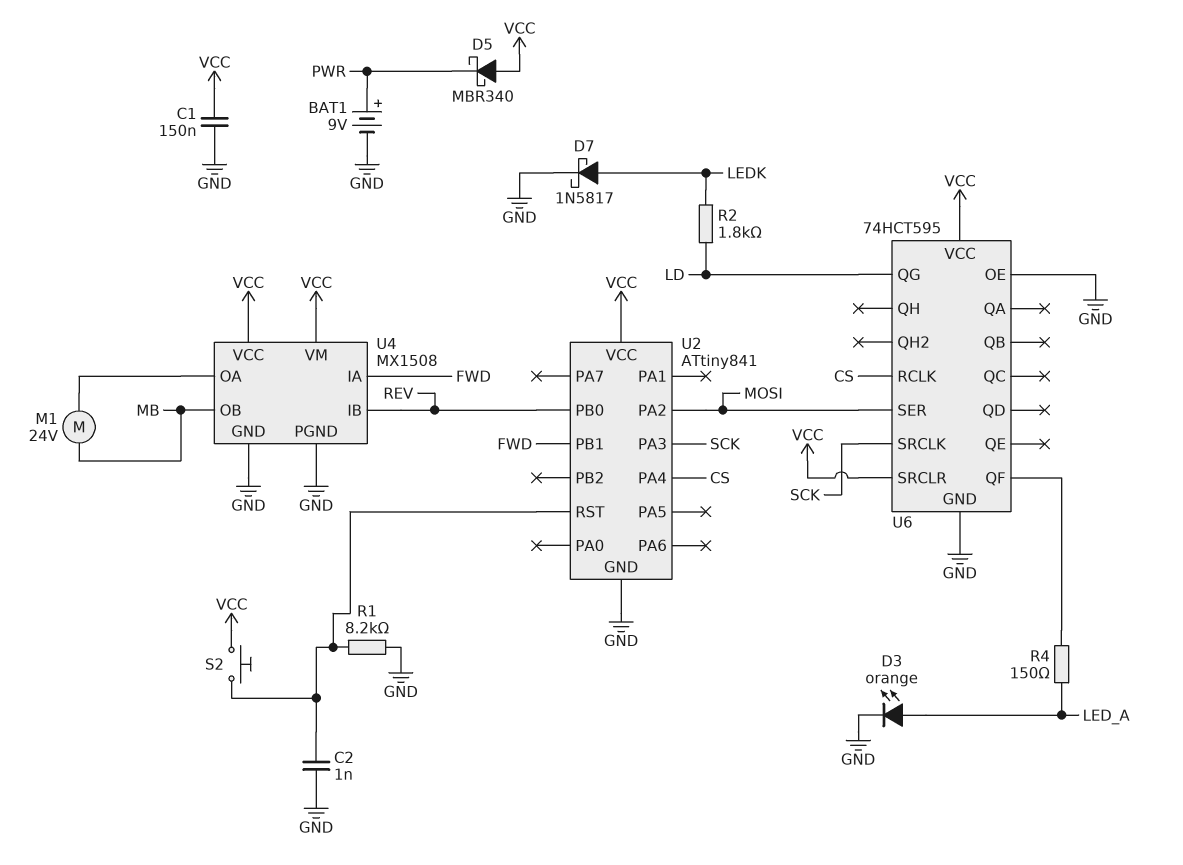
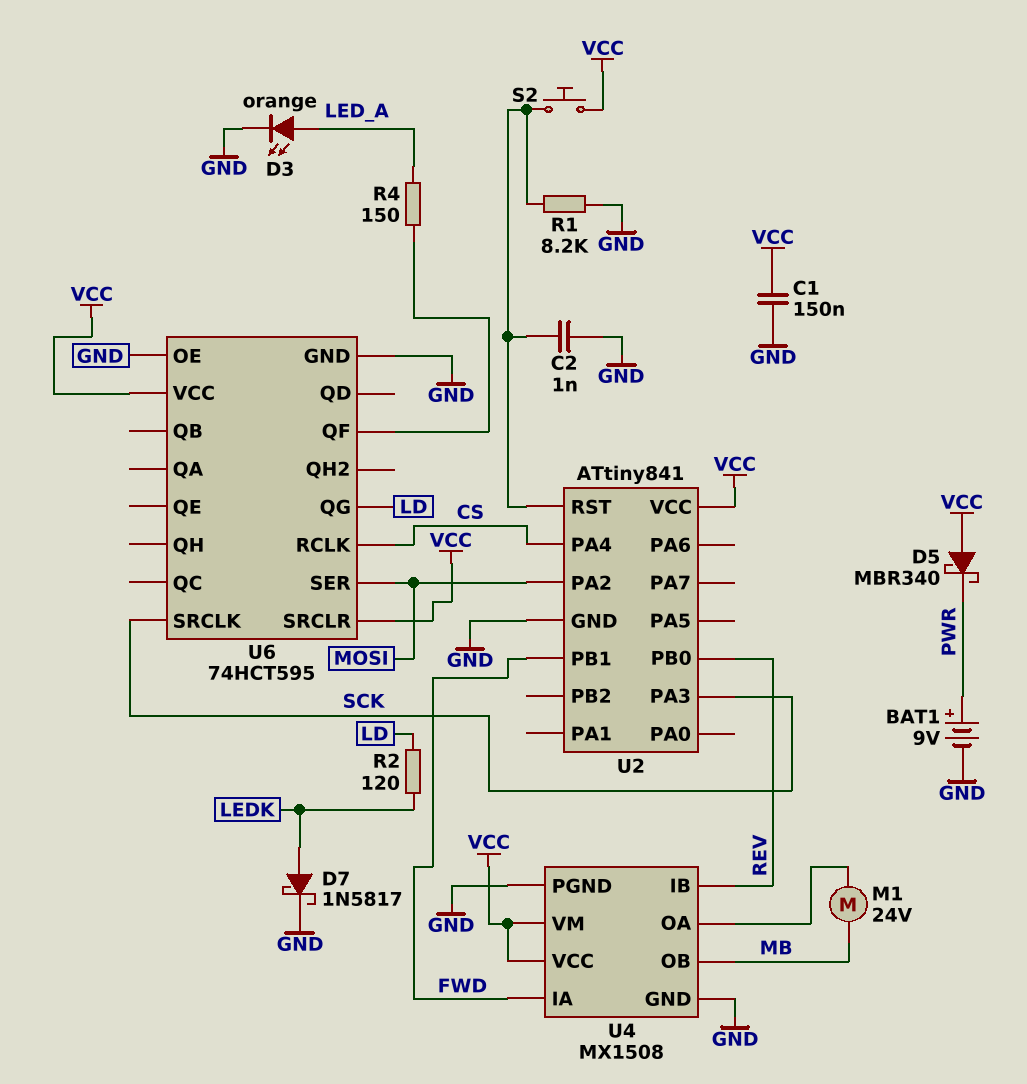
R2: 1.8k (LD, LEDK) -> 120 (LD, LEDK)

